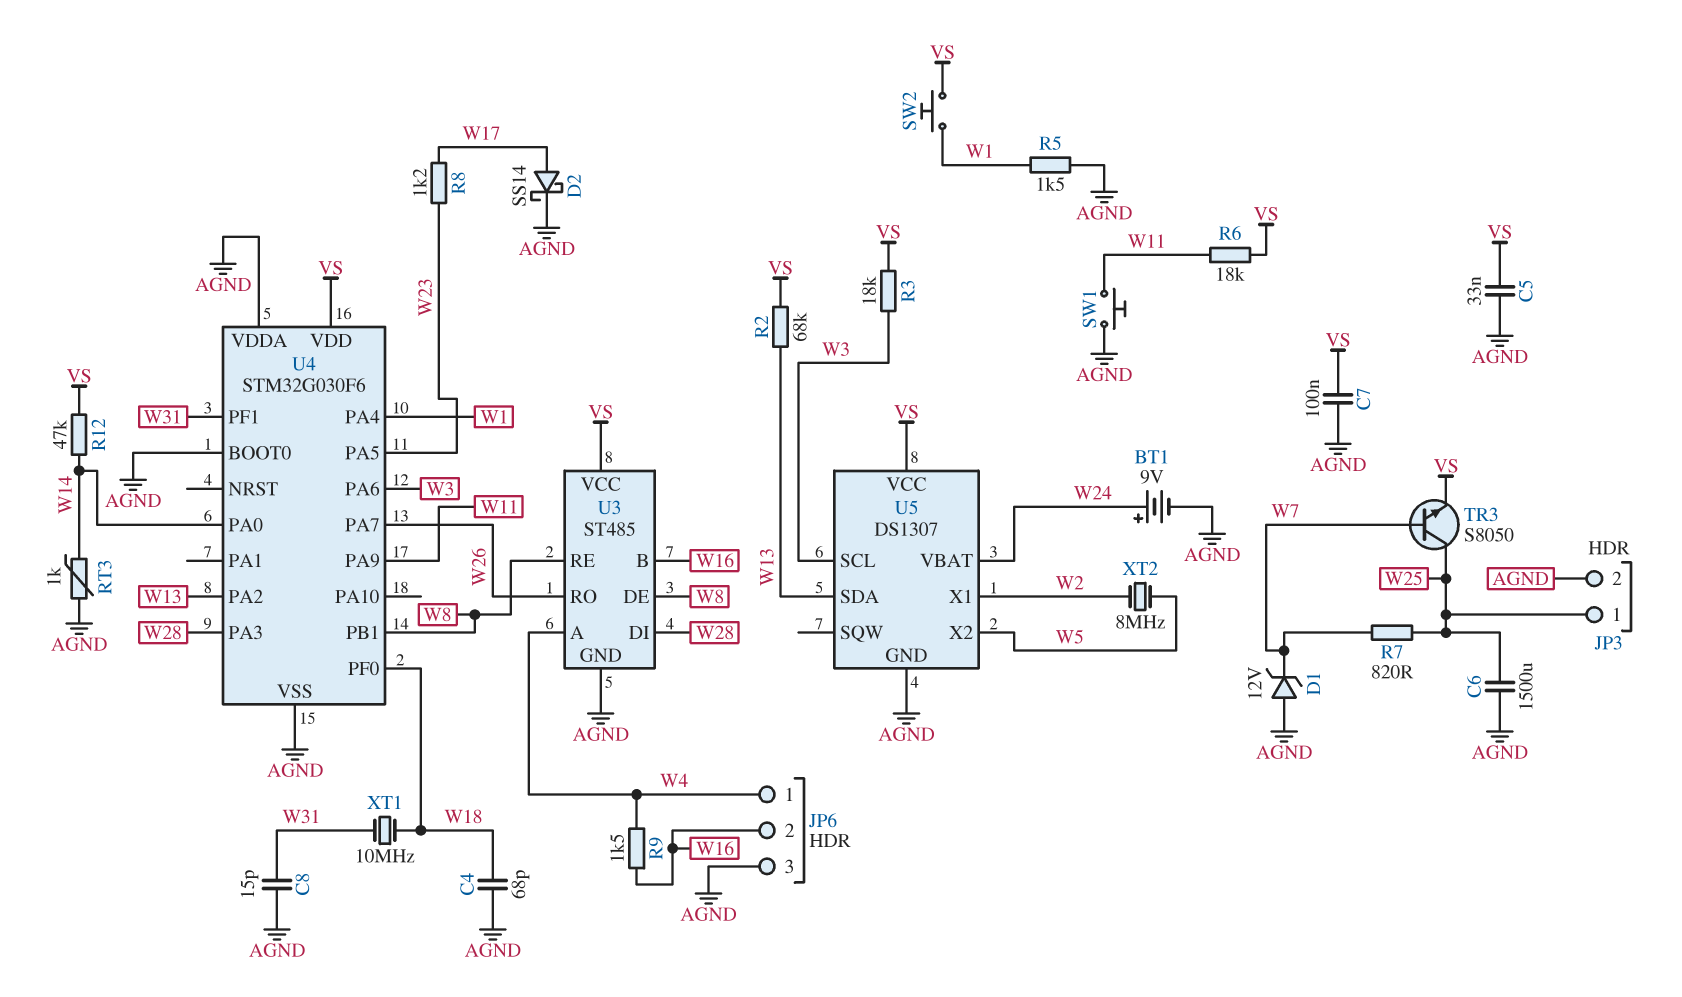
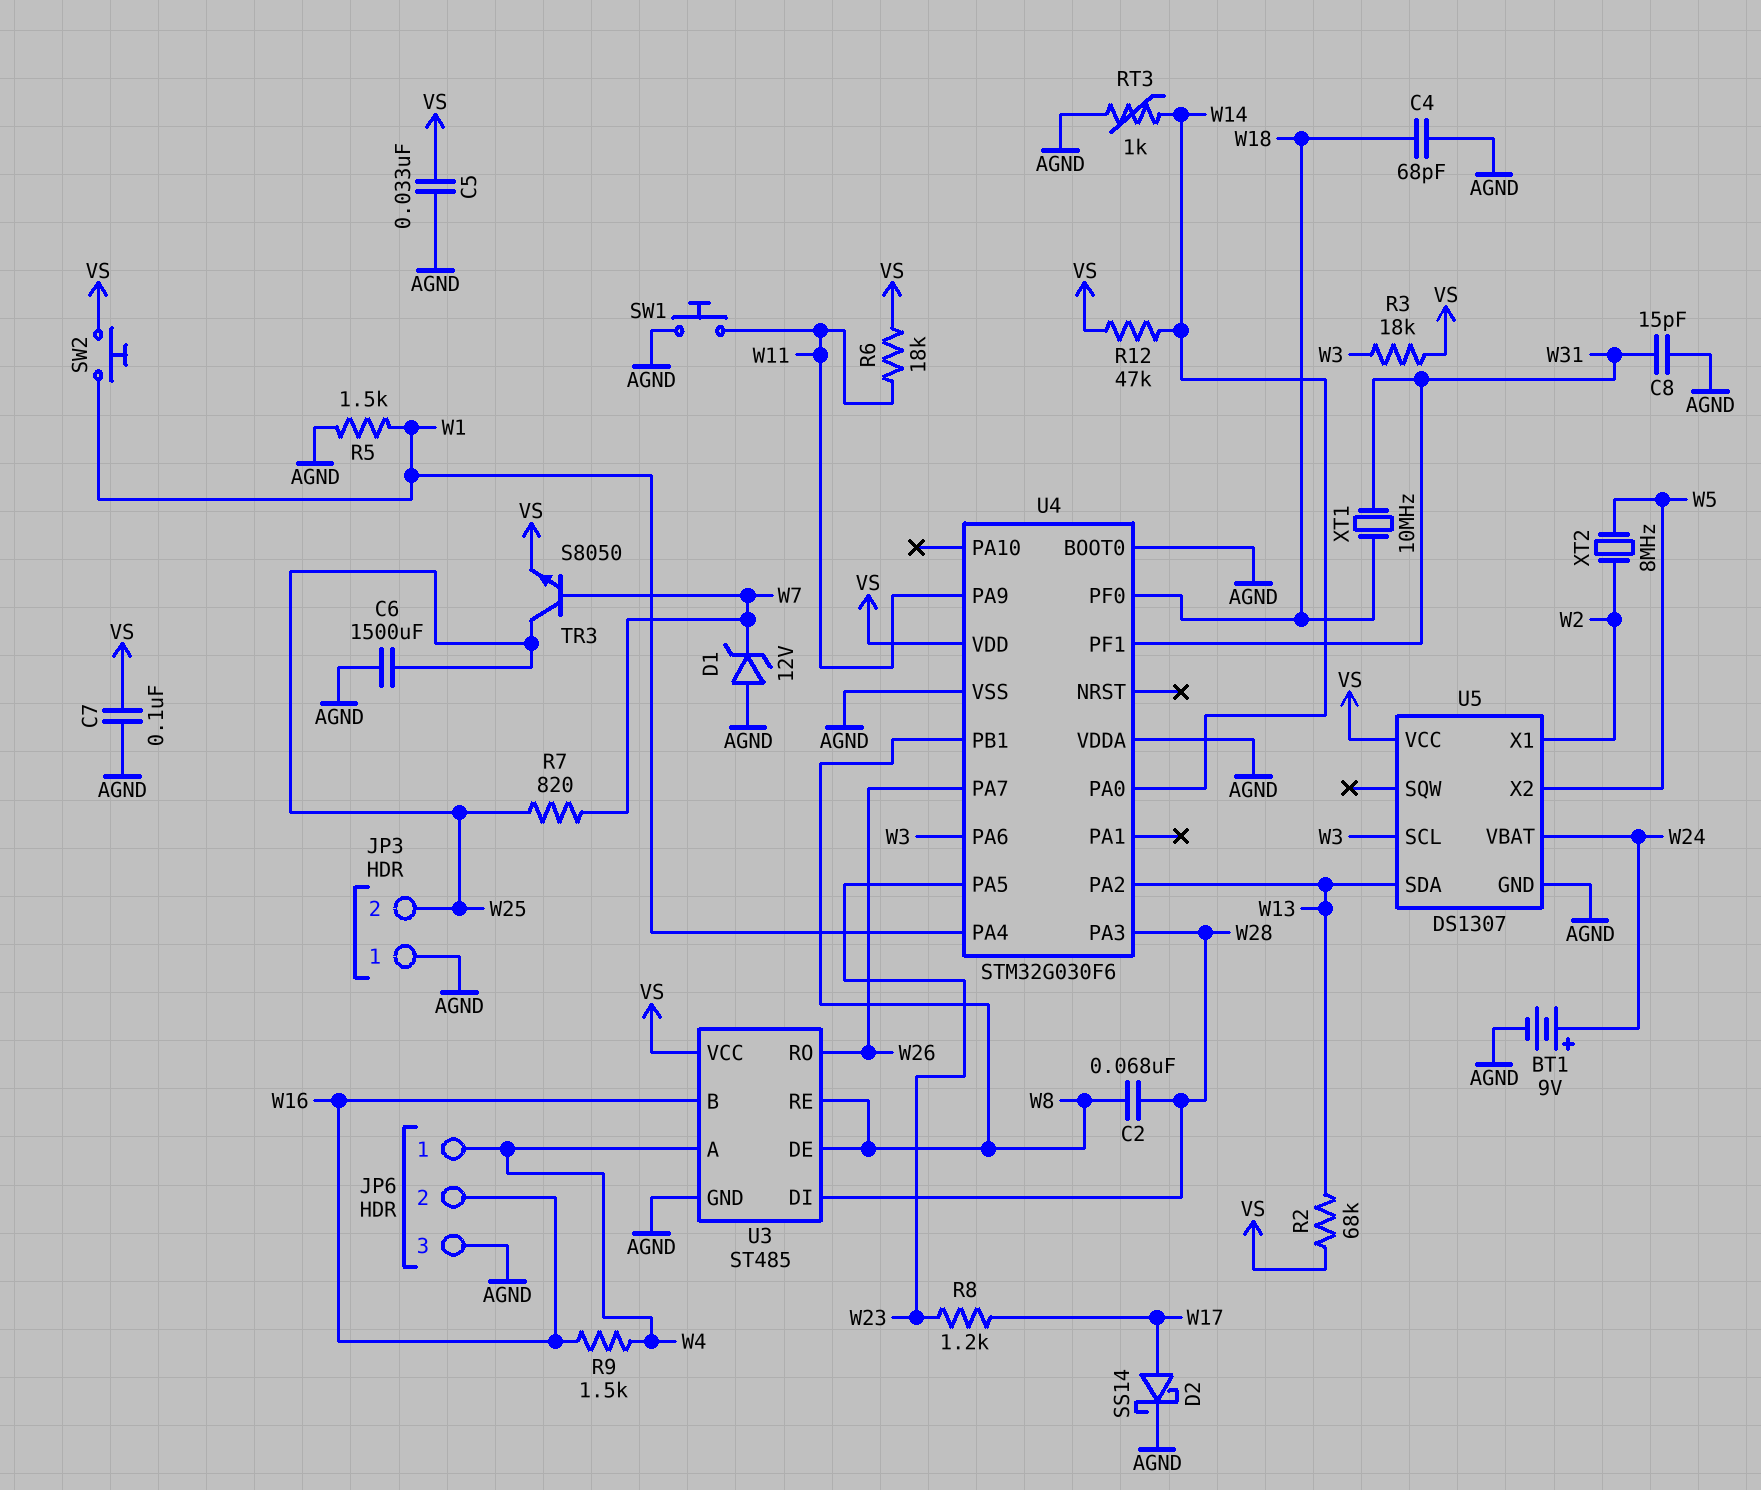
C2: none -> 68nF (W8, W28)
JP3 pin 1: W25 -> AGND
JP3 pin 2: AGND -> W25

